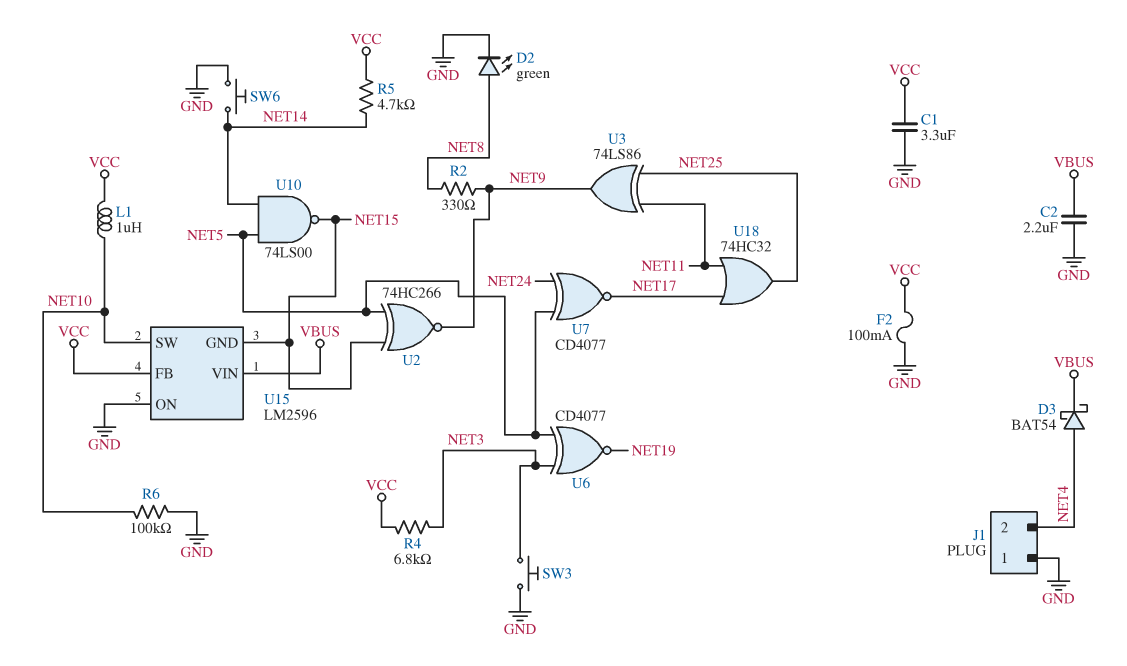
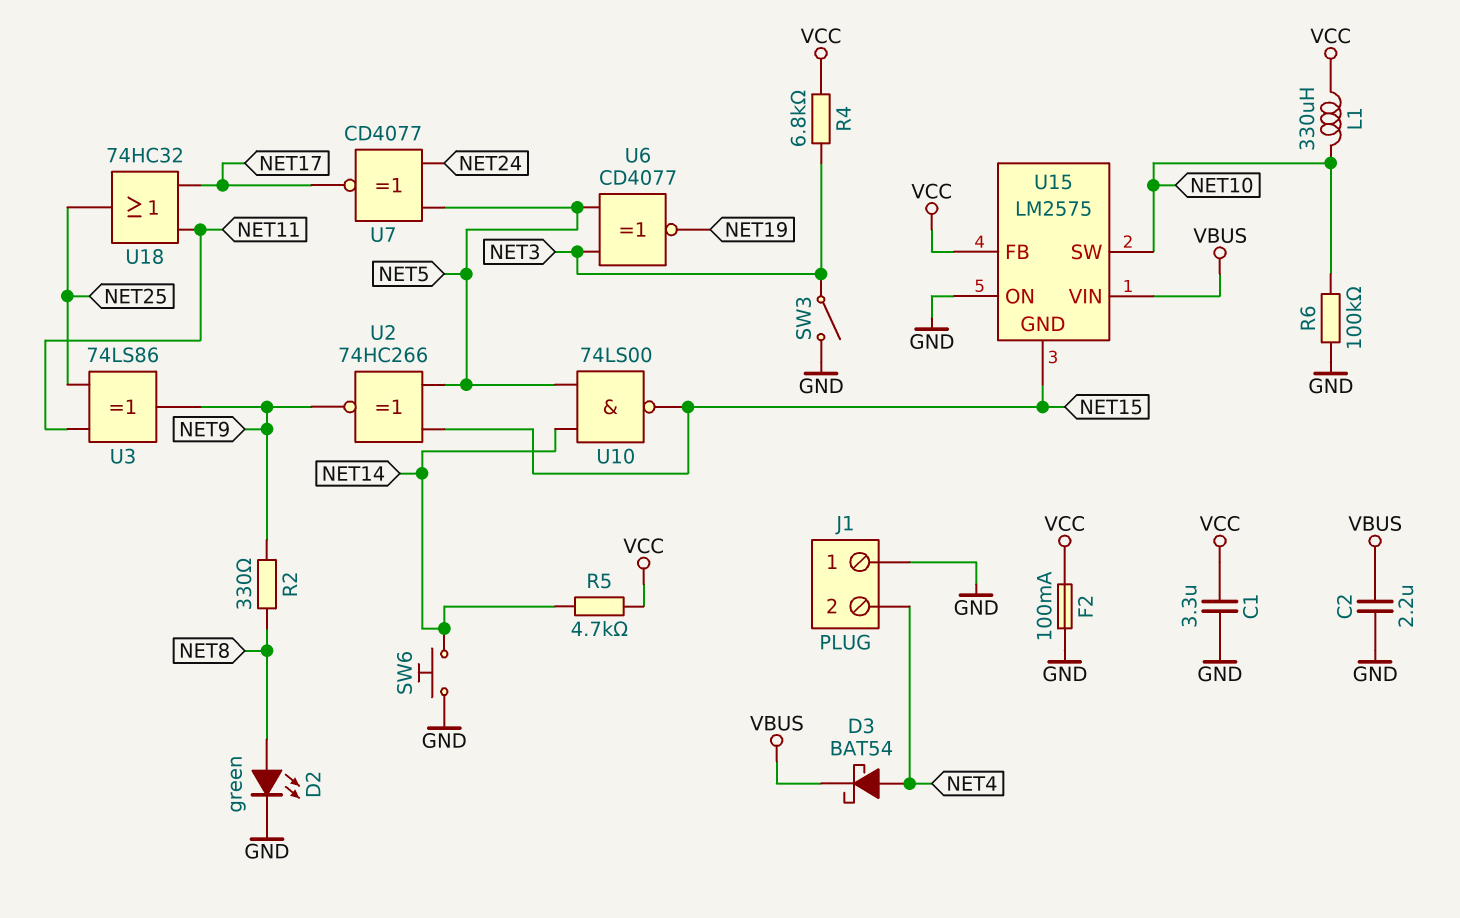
L1: 1uH (NET10, VCC) -> 330uH (NET10, VCC)
SW3: button (GND, NET3) -> switch (GND, NET3)
U15: LM2596 -> LM2575

